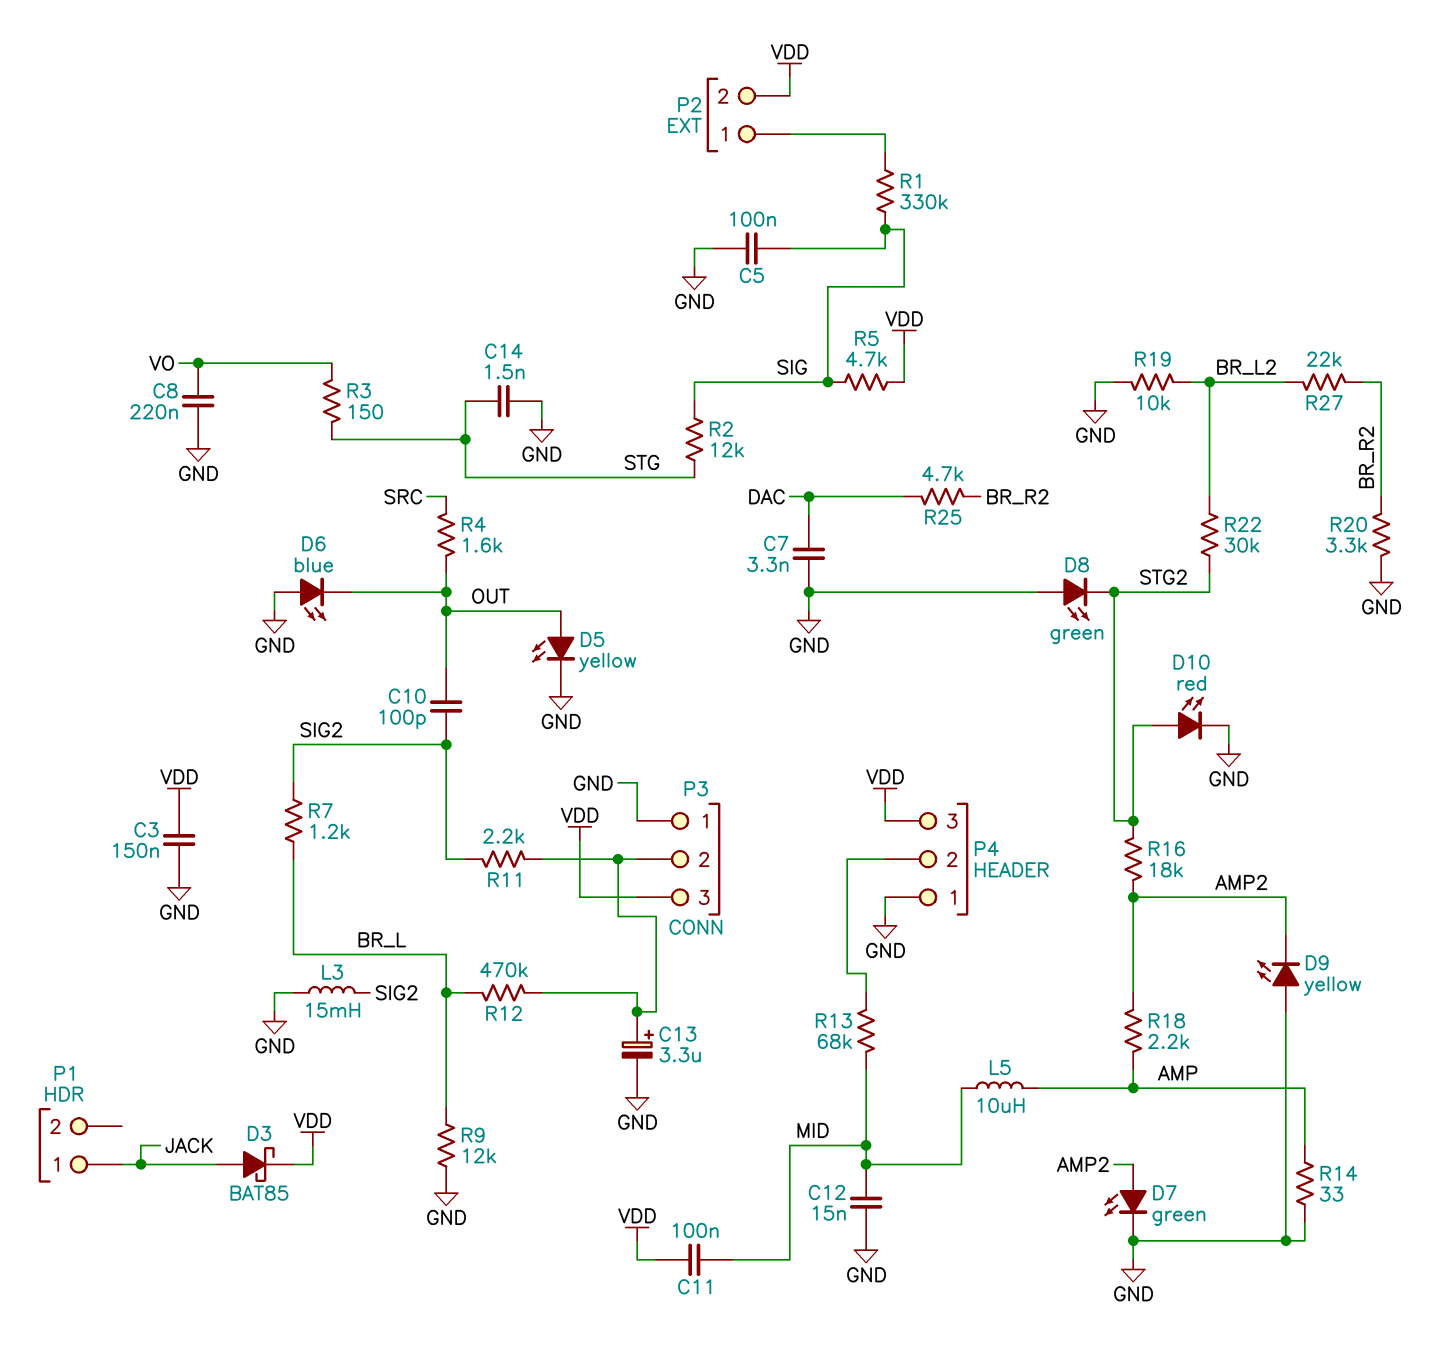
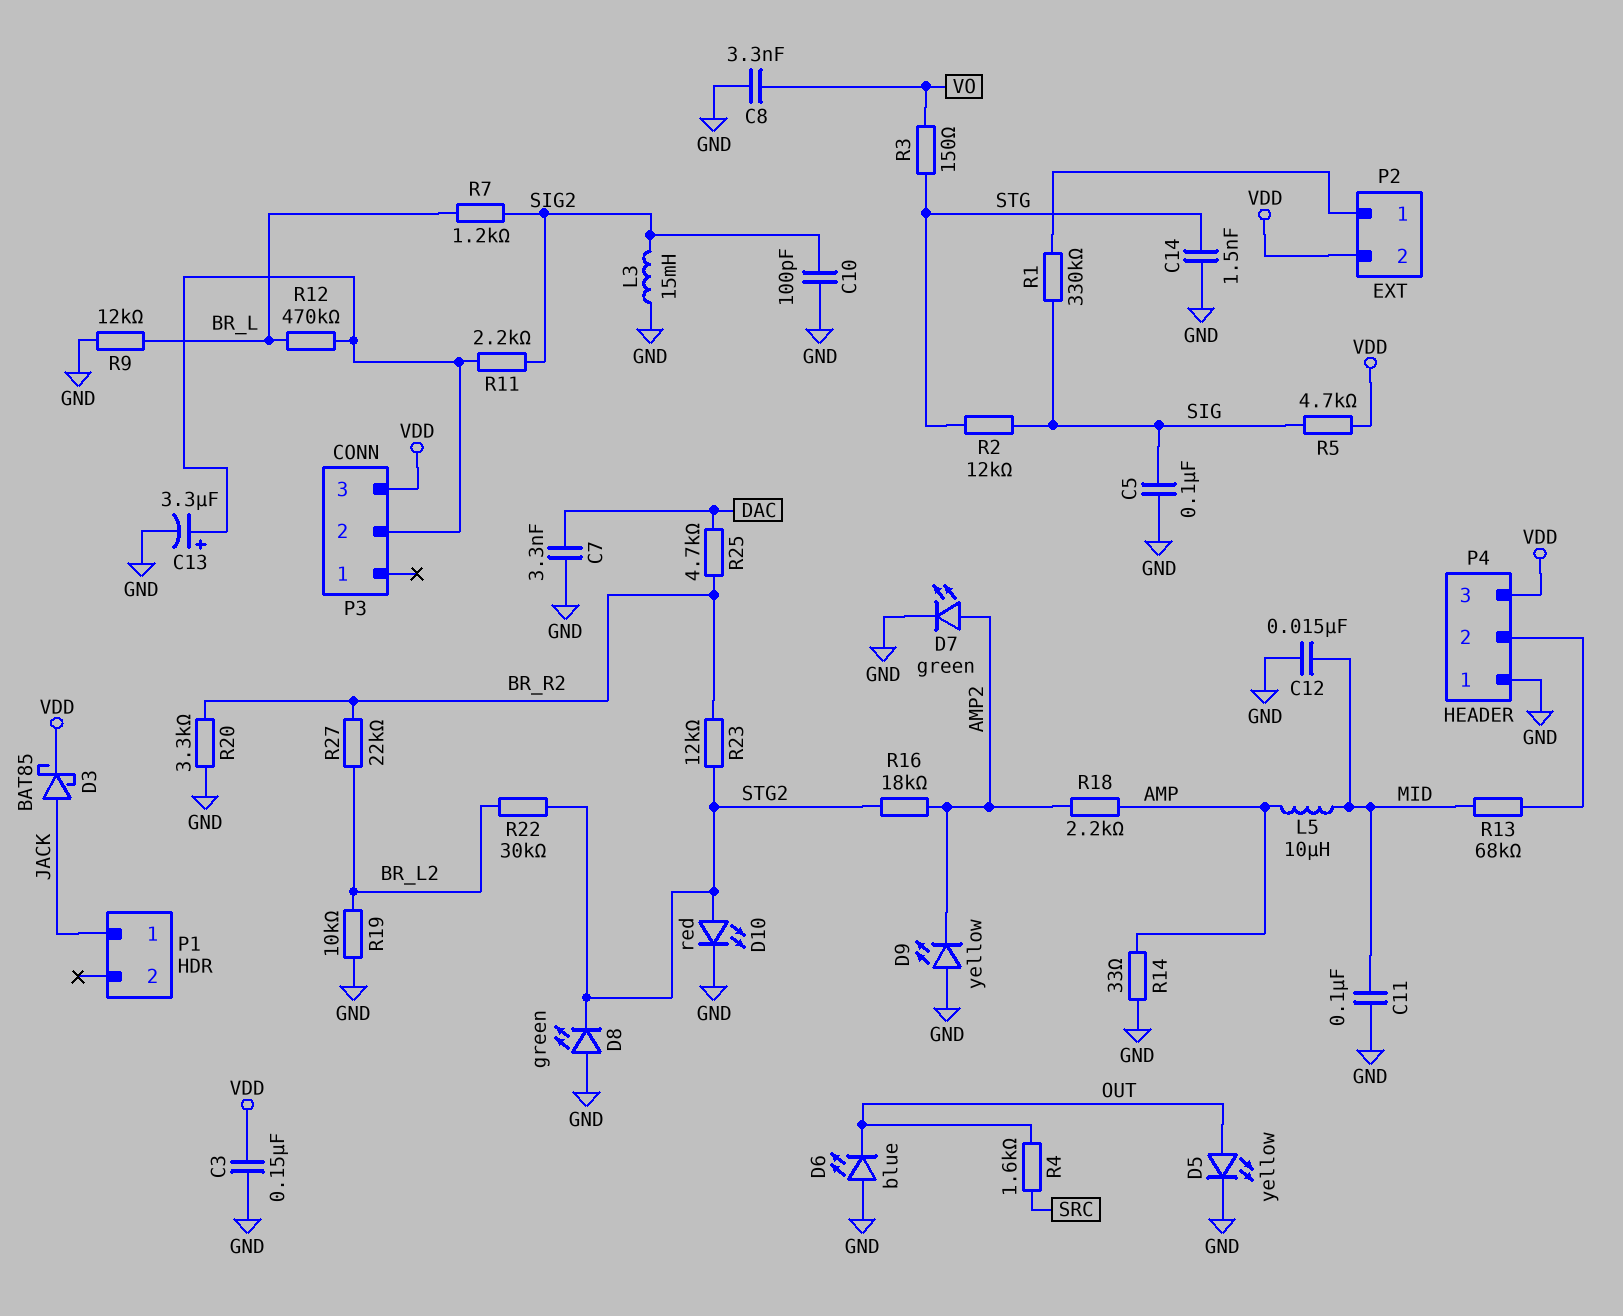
C8: 220nF (GND, VO) -> 3.3nF (GND, VO)
C10: 100pF (OUT, SIG2) -> 100pF (GND, SIG2)
C11: 100nF (MID, VDD) -> 100nF (GND, MID)
P3 pin 1: GND -> none
R23: none -> 12k (BR_R2, STG2)

